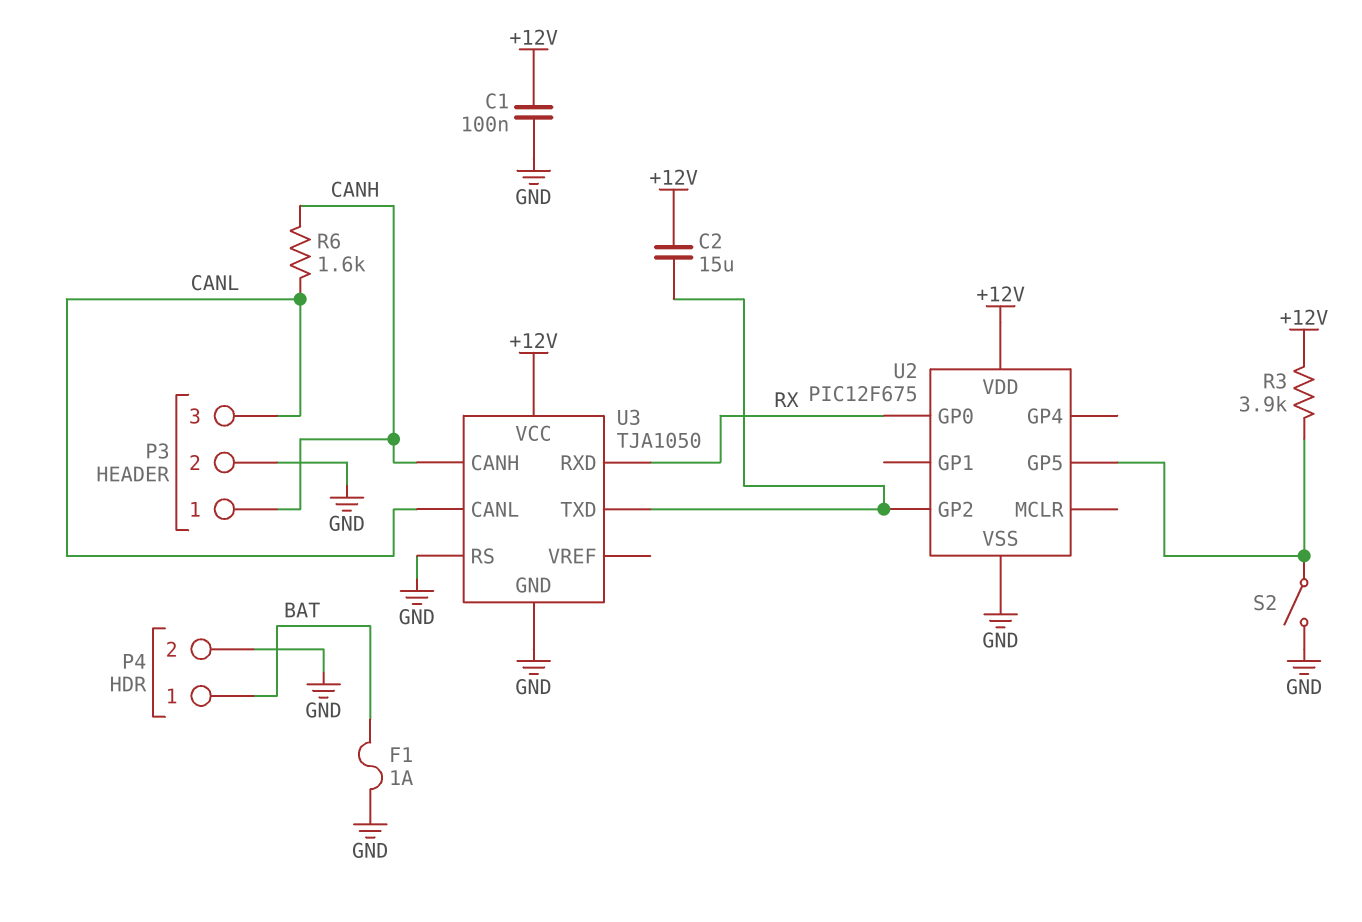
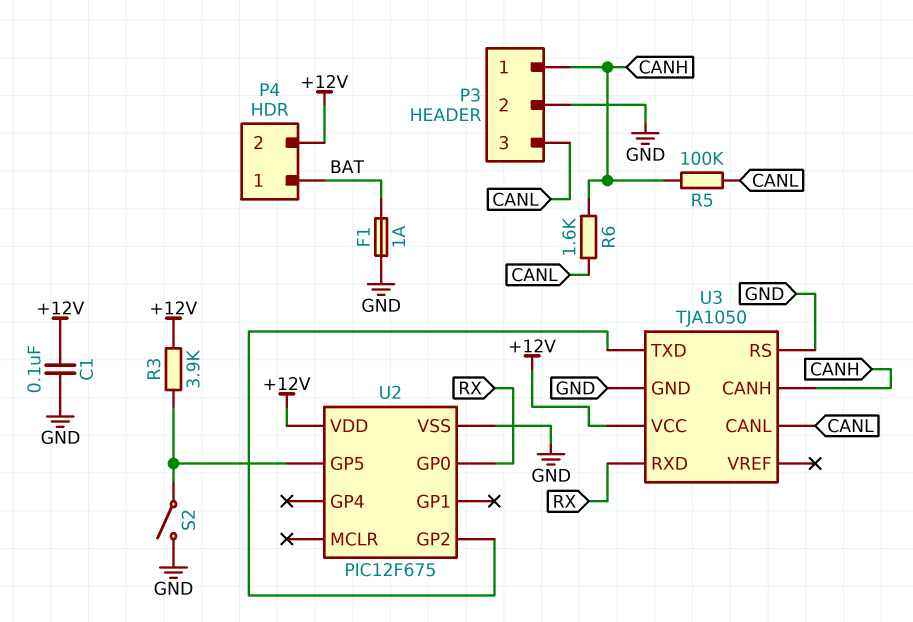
C2: 15uF (+12V, U2/GP2) -> none
P4 pin 2: GND -> +12V
R5: none -> 100k (CANH, CANL)

